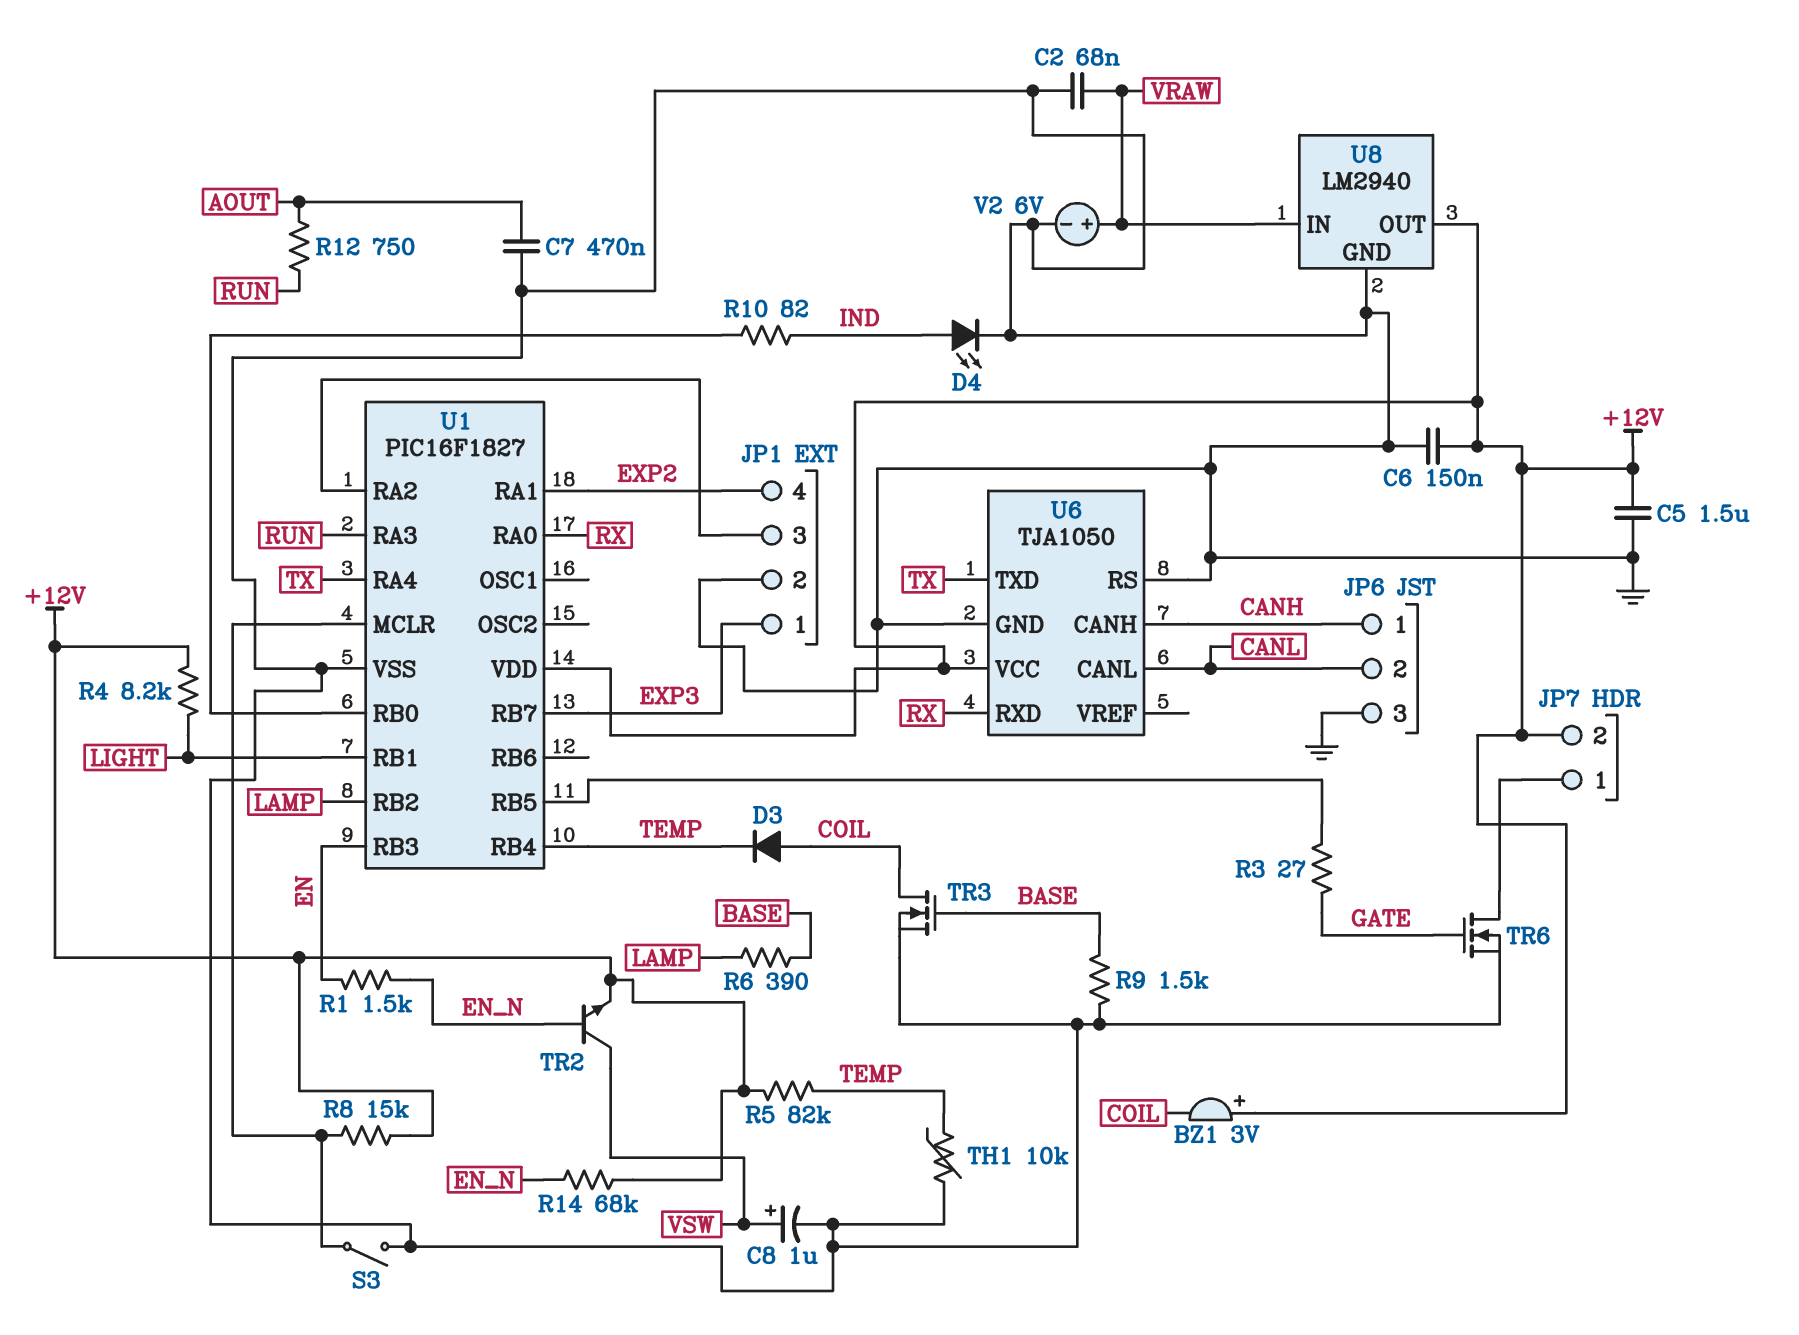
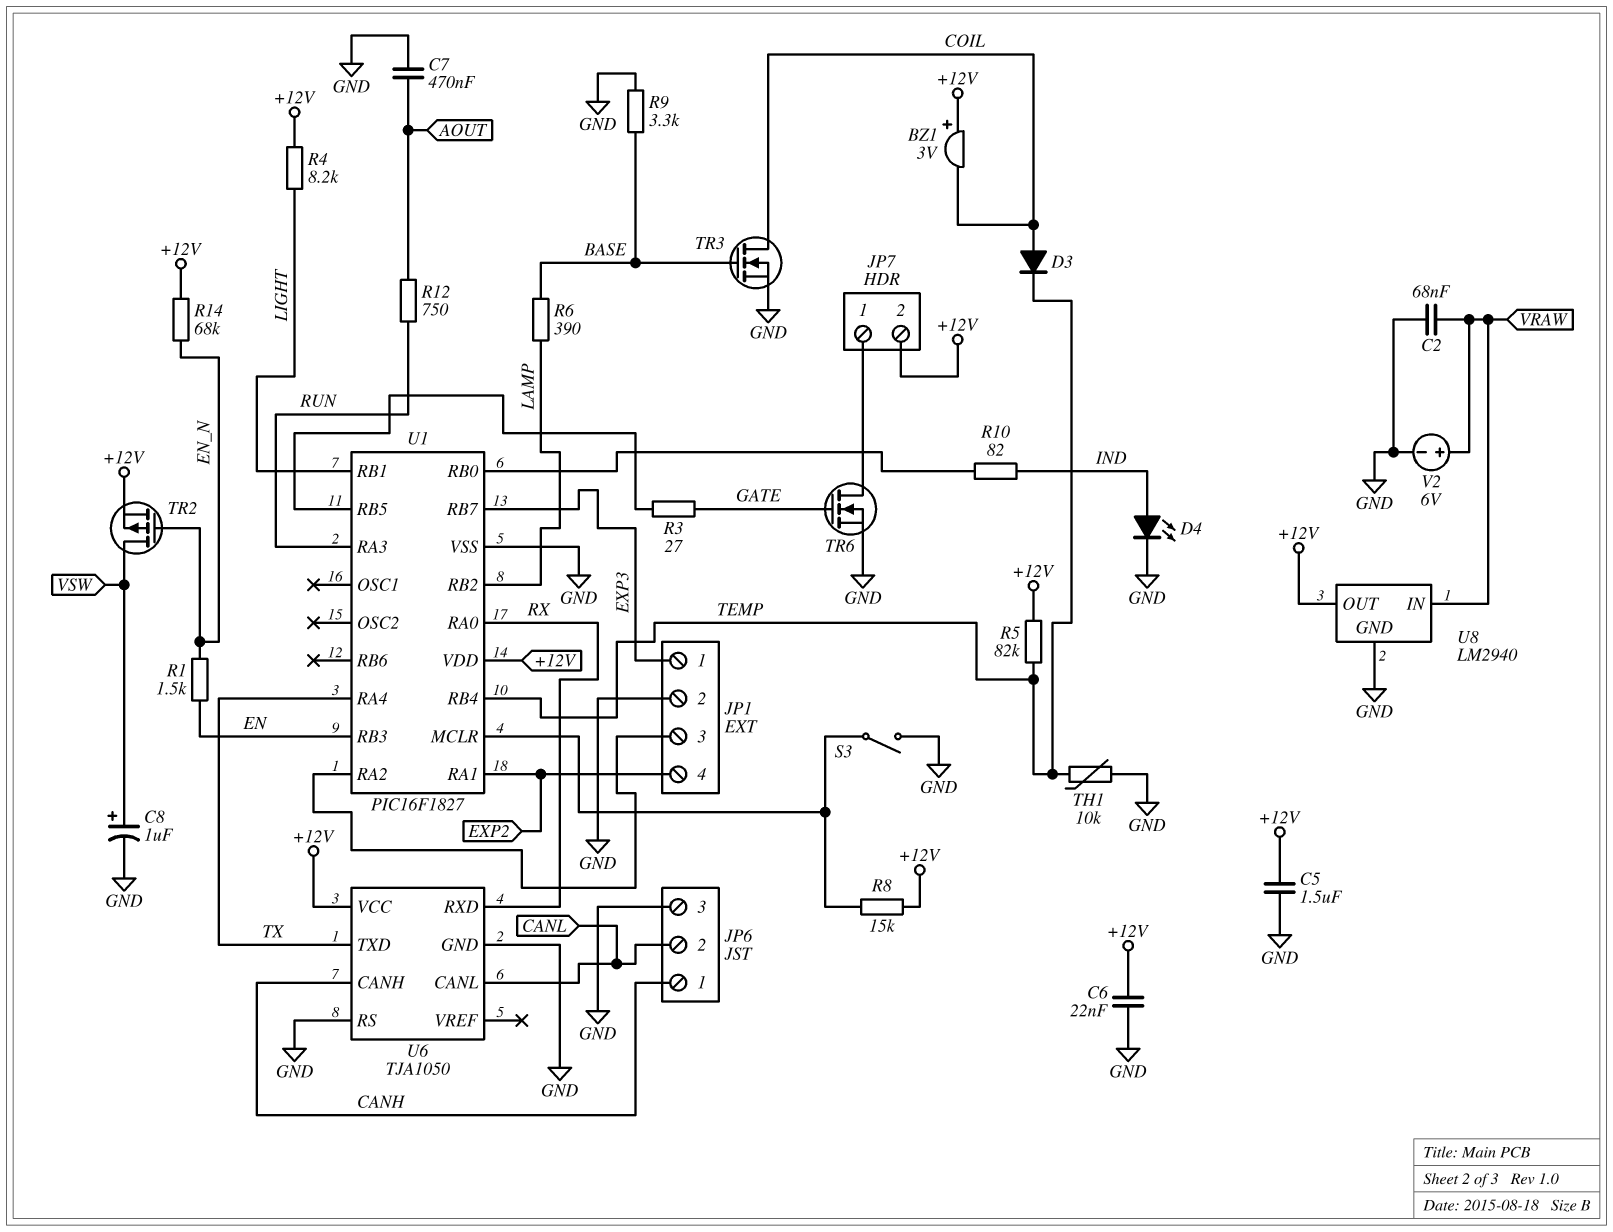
C6: 150nF (+12V, GND) -> 22nF (+12V, GND)
R9: 1.5k (BASE, GND) -> 3.3k (BASE, GND)
TR2: NPN (B EN_N, C VSW, E +12V) -> PMOS (G EN_N, D VSW, S +12V)

